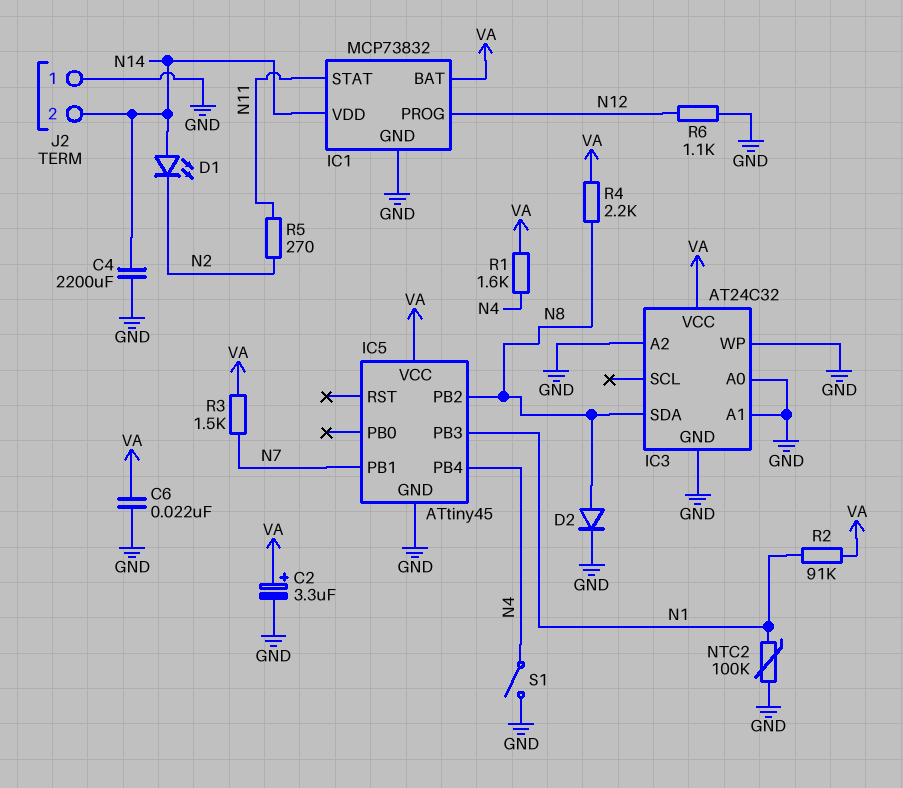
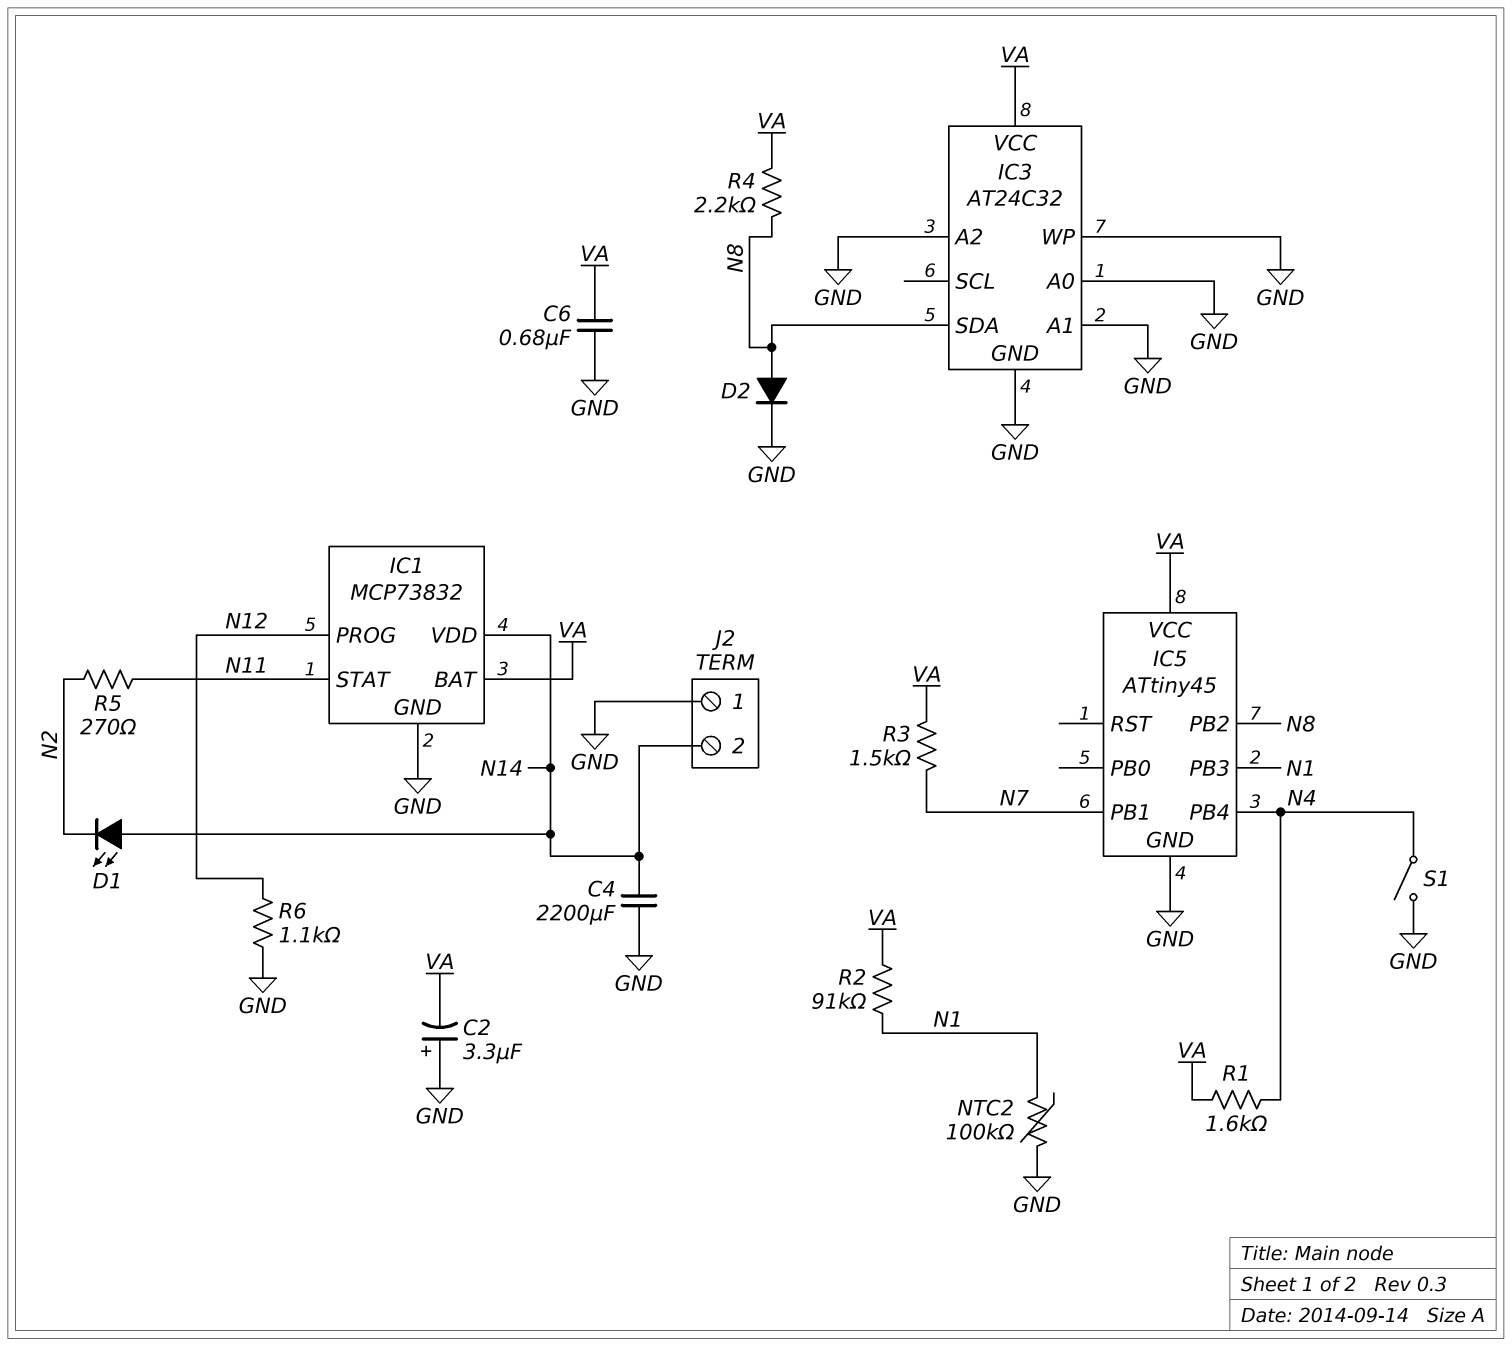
C2: 3.3uF (plus VA, minus GND) -> 3.3uF (plus GND, minus VA)
C6: 22nF (GND, VA) -> 680nF (GND, VA)

